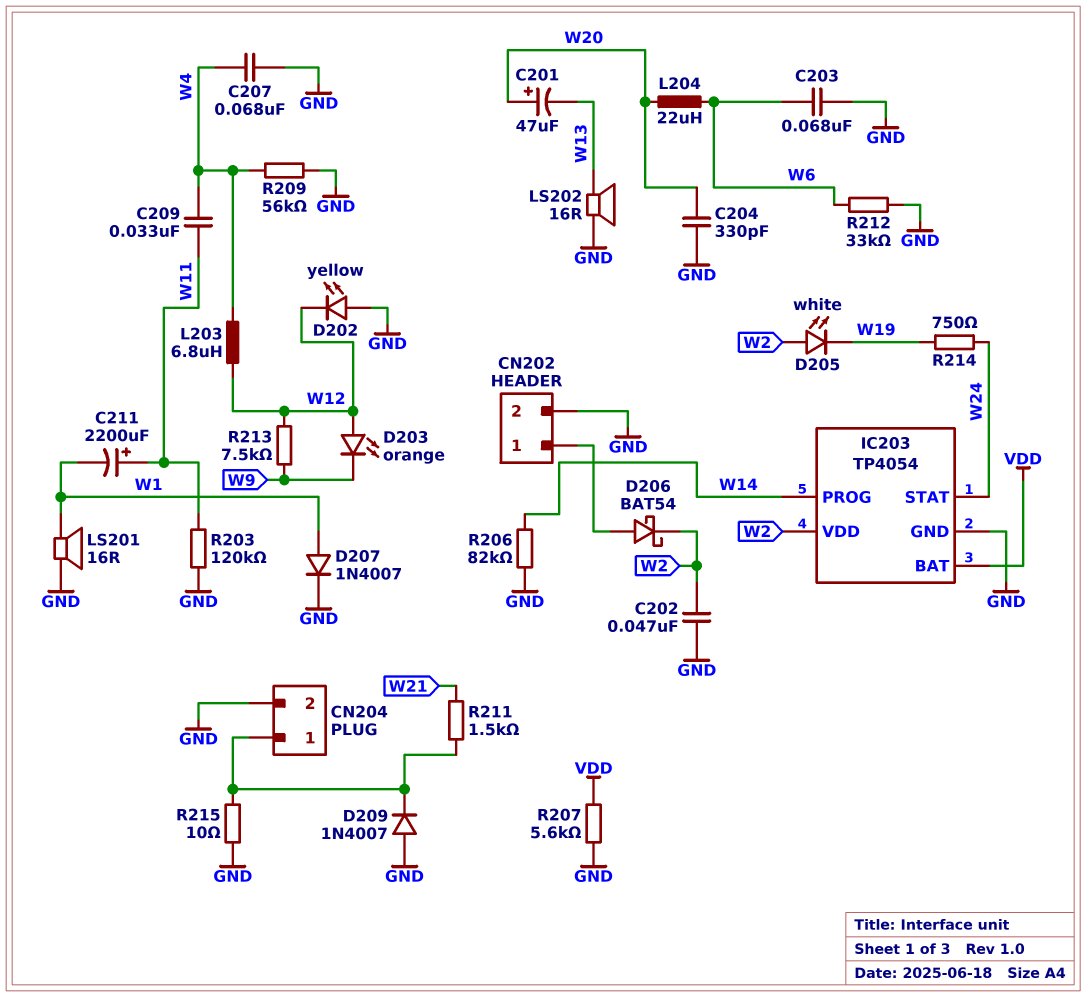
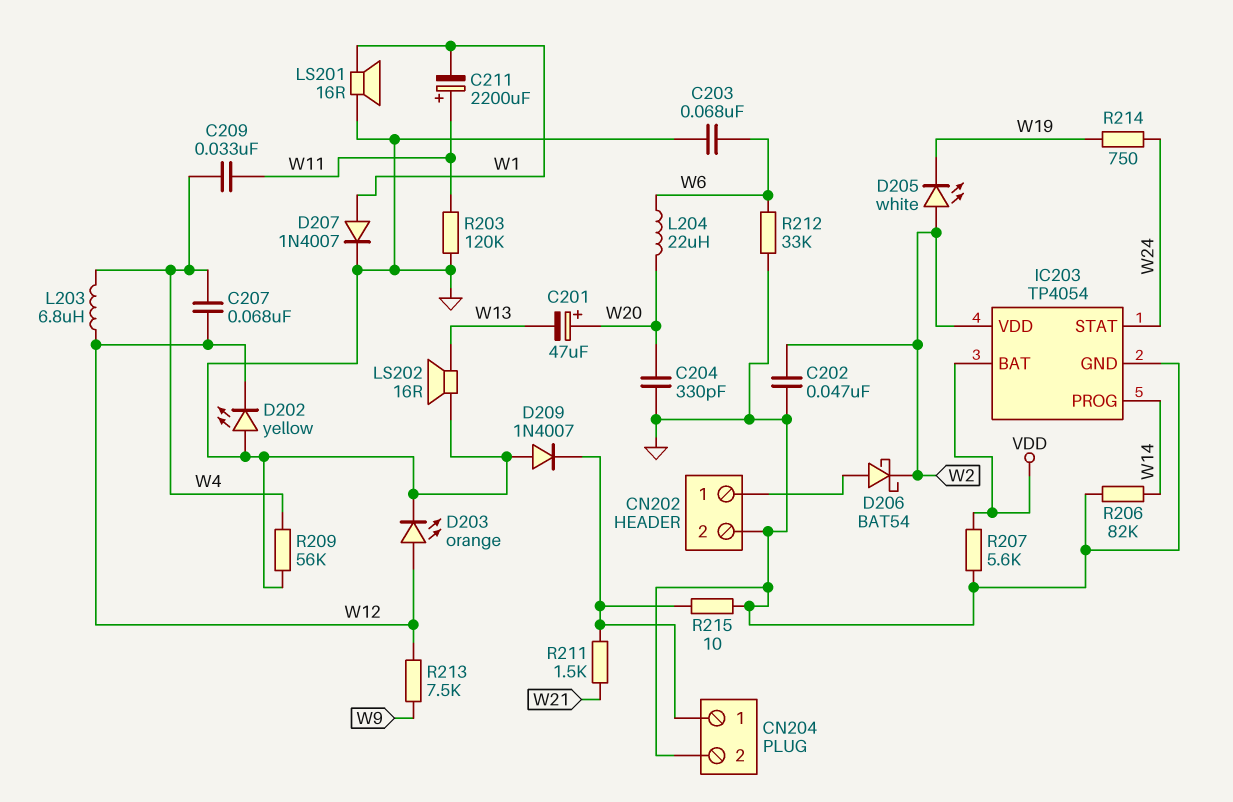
C207: 68nF (GND, W4) -> 68nF (W4, W12)
D203: LED orange (A W12, K W9) -> LED orange (A W12, K GND)

